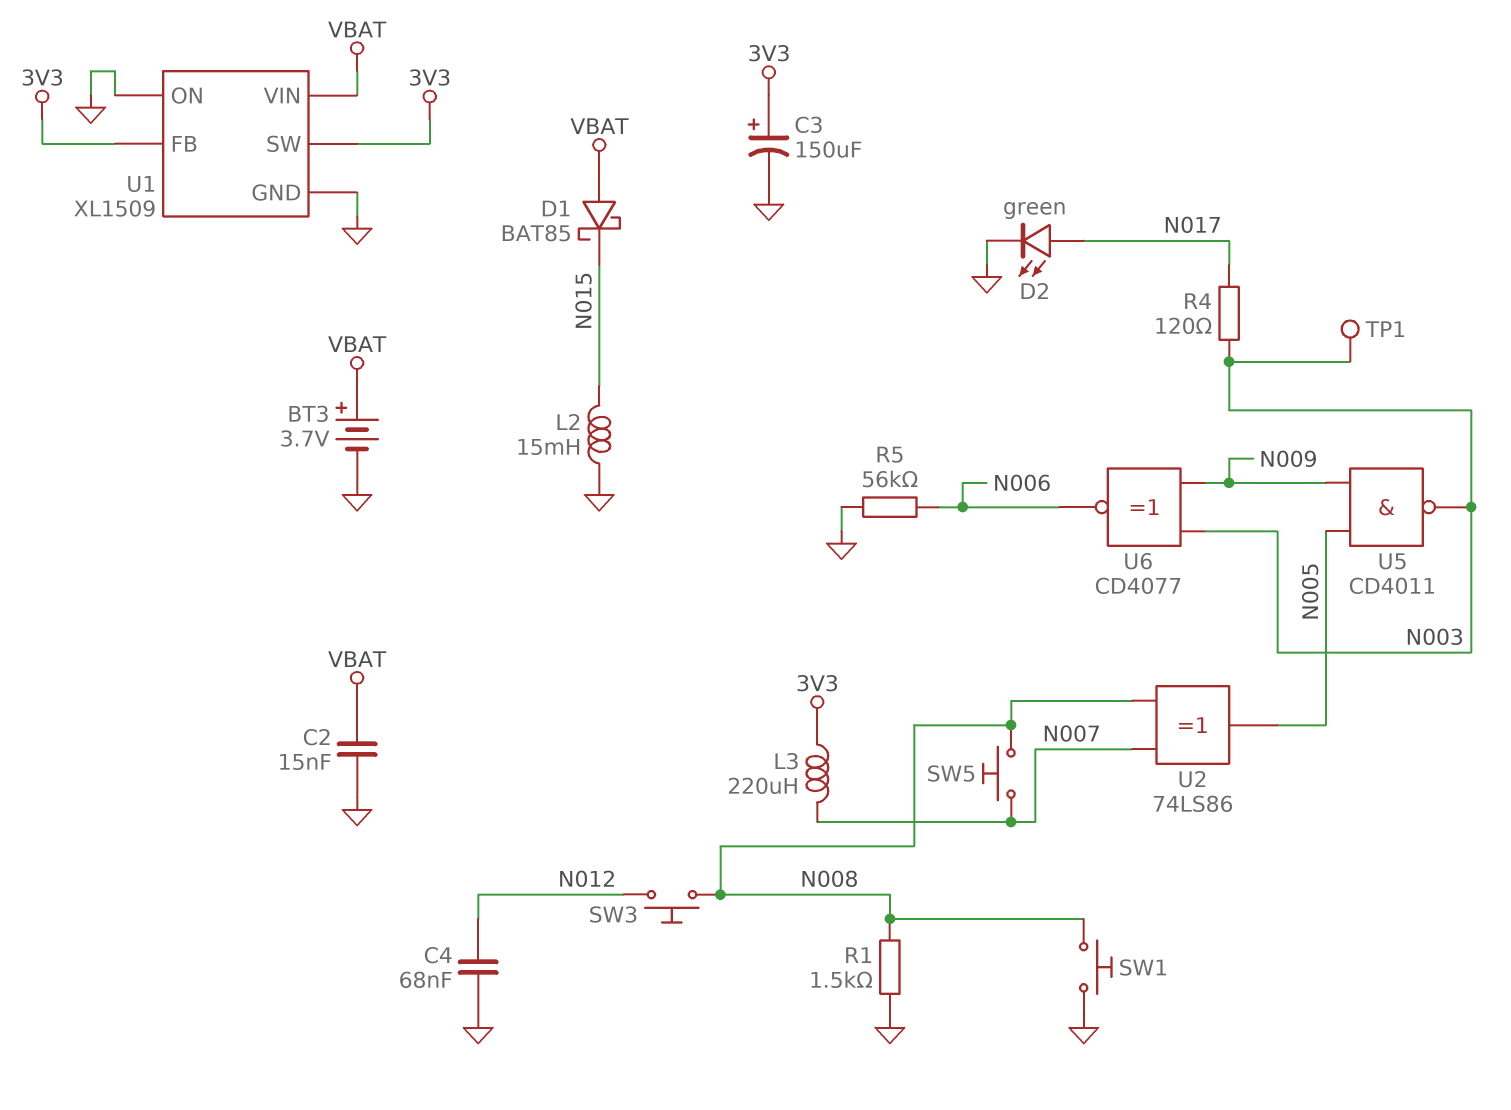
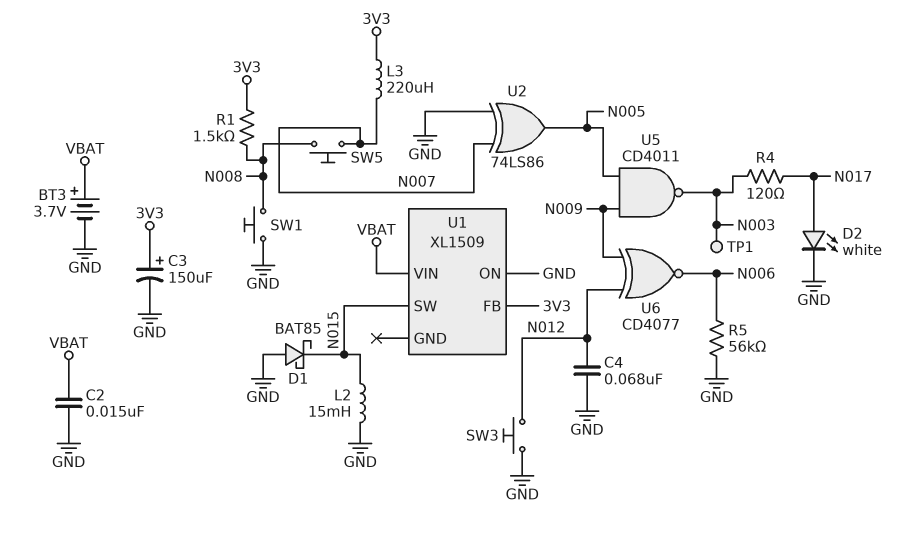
D1: schottky BAT85 (A VBAT, K N015) -> schottky BAT85 (A GND, K N015)
D2: LED green (A N017, K GND) -> LED white (A N017, K GND)
R1: 1.5k (GND, N008) -> 1.5k (3V3, N008)
SW3: button (N008, N012) -> button (GND, N012)
U1 pin GND: GND -> none
U1 pin SW: 3V3 -> N015
U2: XOR 74LS86 (in N007, in N008, out N005) -> XOR 74LS86 (in GND, in N007, out N005)
U6: XNOR CD4077 (in N003, in N009, out N006) -> XNOR CD4077 (in N009, in N012, out N006)

